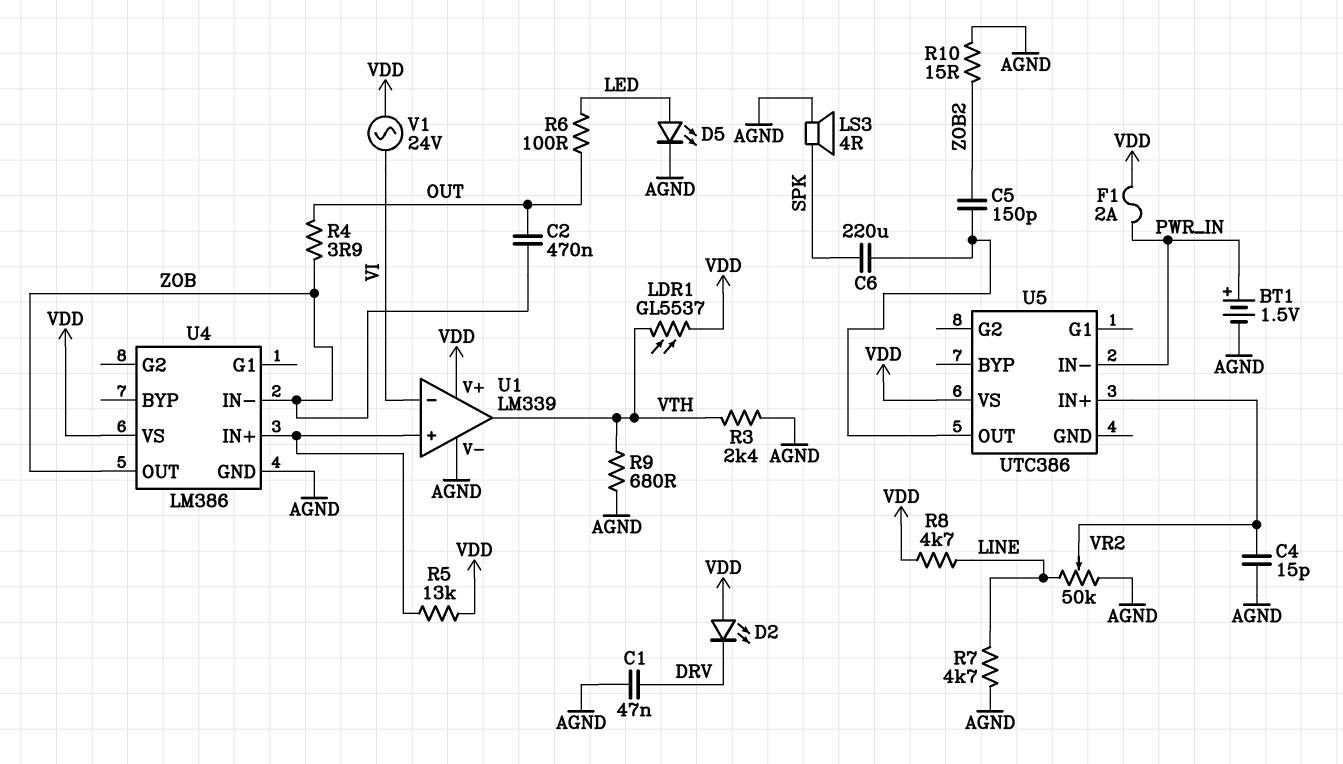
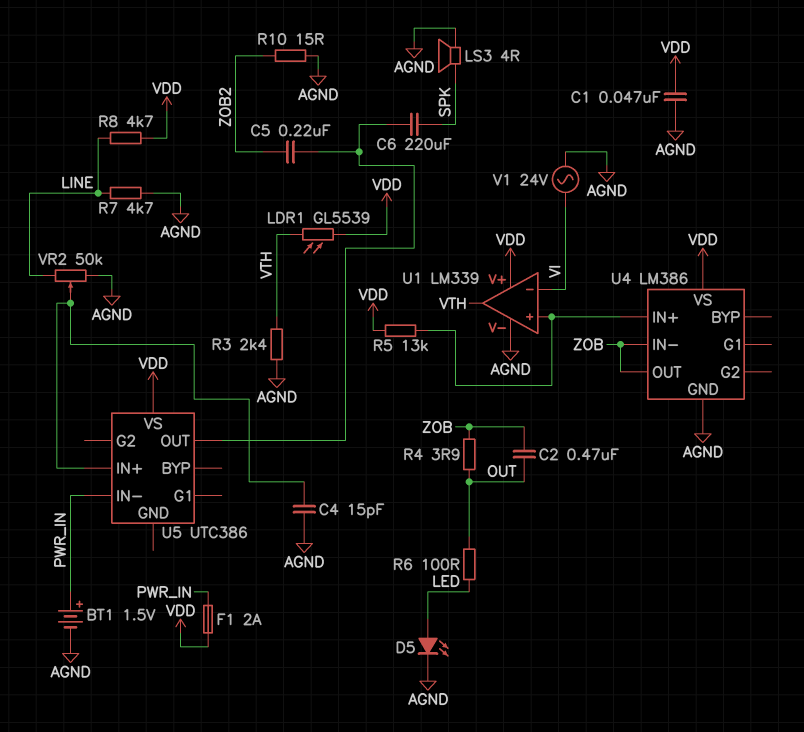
C1: 47nF (AGND, DRV) -> 47nF (AGND, VDD)
C5: 150pF (U5/OUT, ZOB2) -> 220nF (U5/OUT, ZOB2)
D2: LED (A VDD, K DRV) -> none
LDR1: GL5537 (VDD, VTH) -> GL5539 (VDD, VTH)
R9: 680 (AGND, VTH) -> none
V1: AC 24V (VDD, VI) -> AC 24V (AGND, VI)

